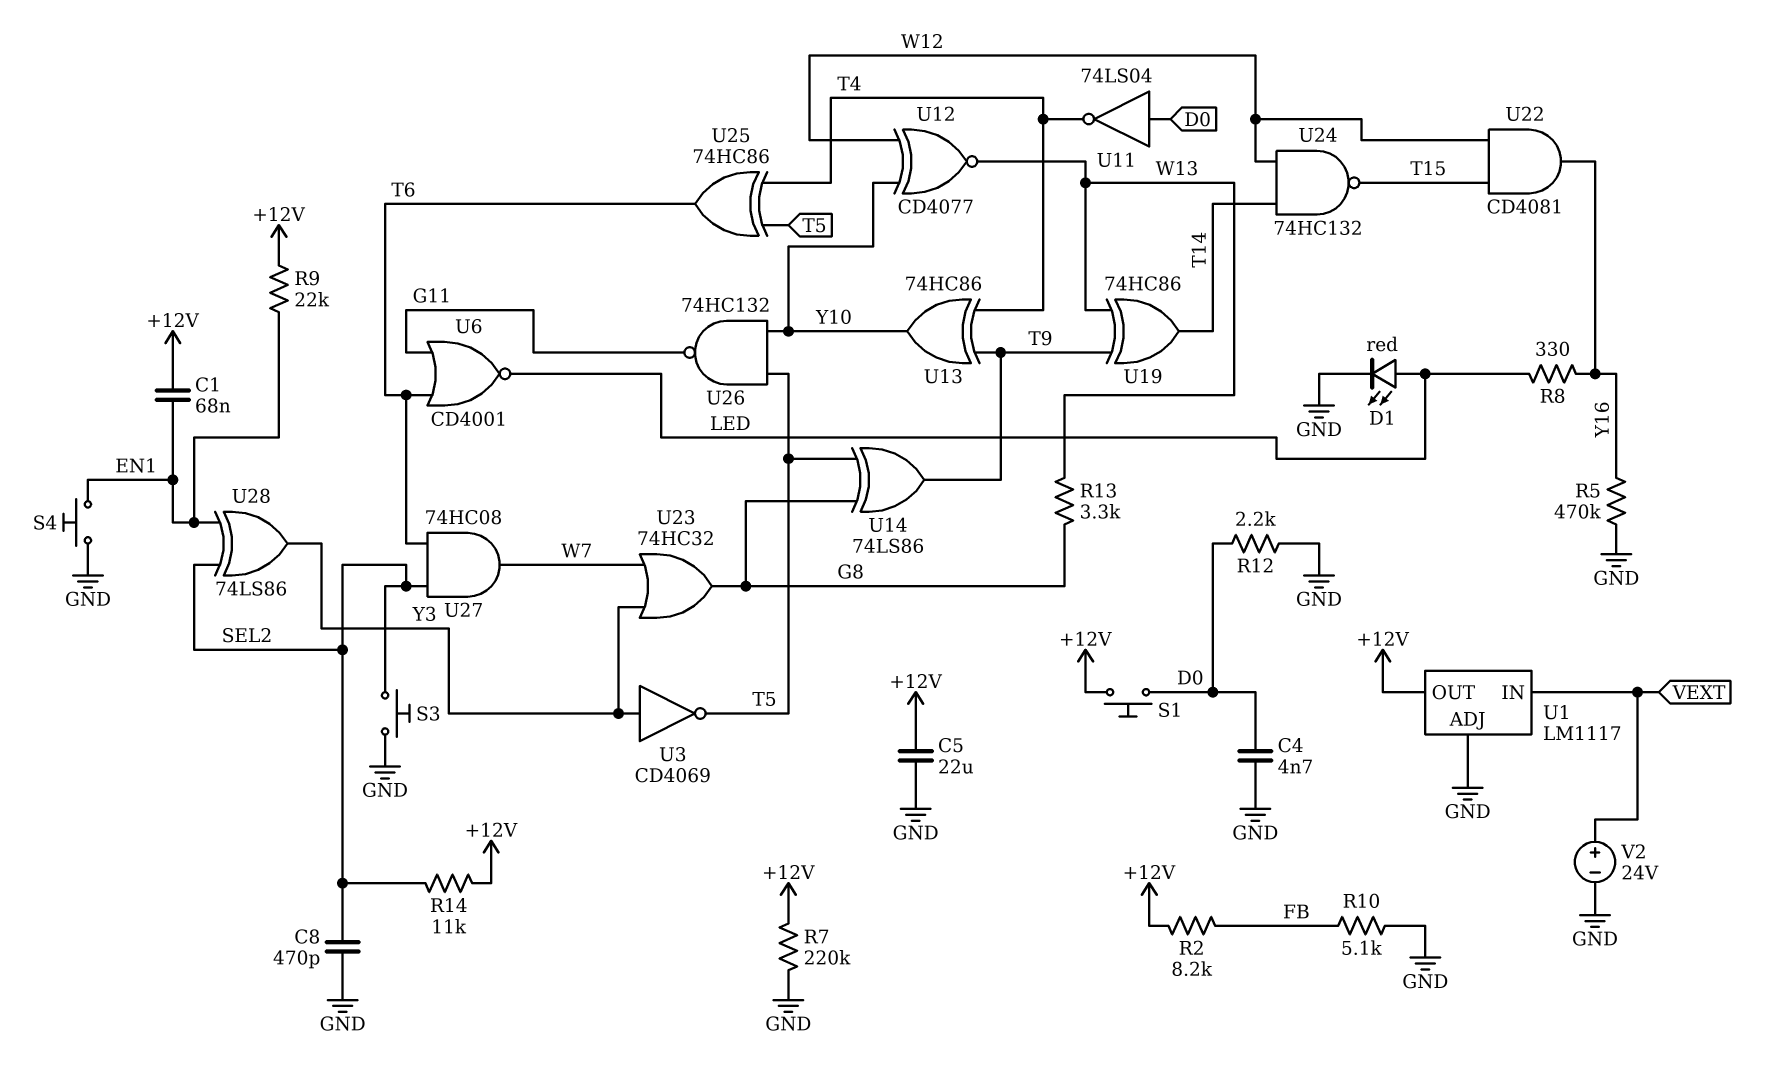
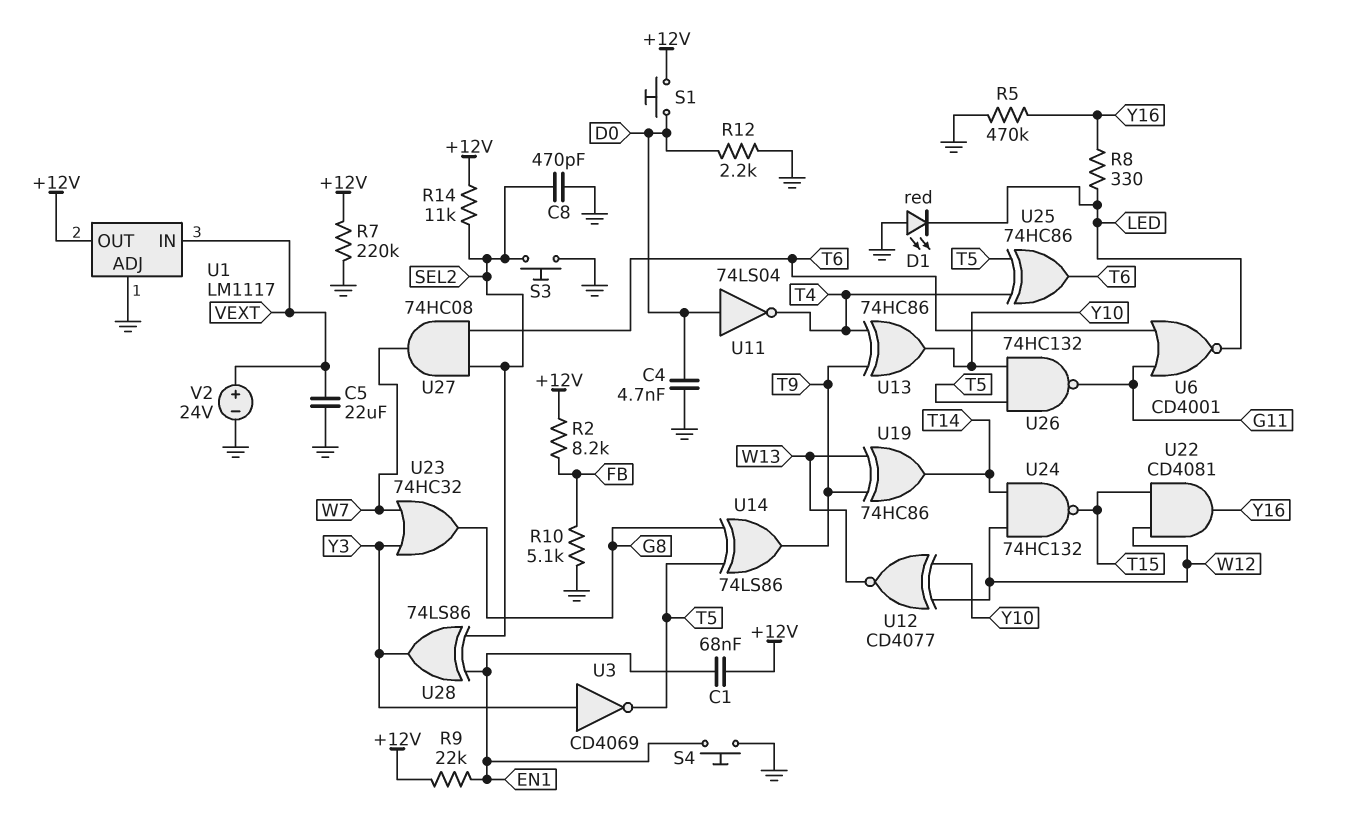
C5: 22uF (+12V, GND) -> 22uF (GND, VEXT)
D1: LED red (A LED, K GND) -> LED red (A GND, K LED)
R13: 3.3k (G8, W13) -> none

